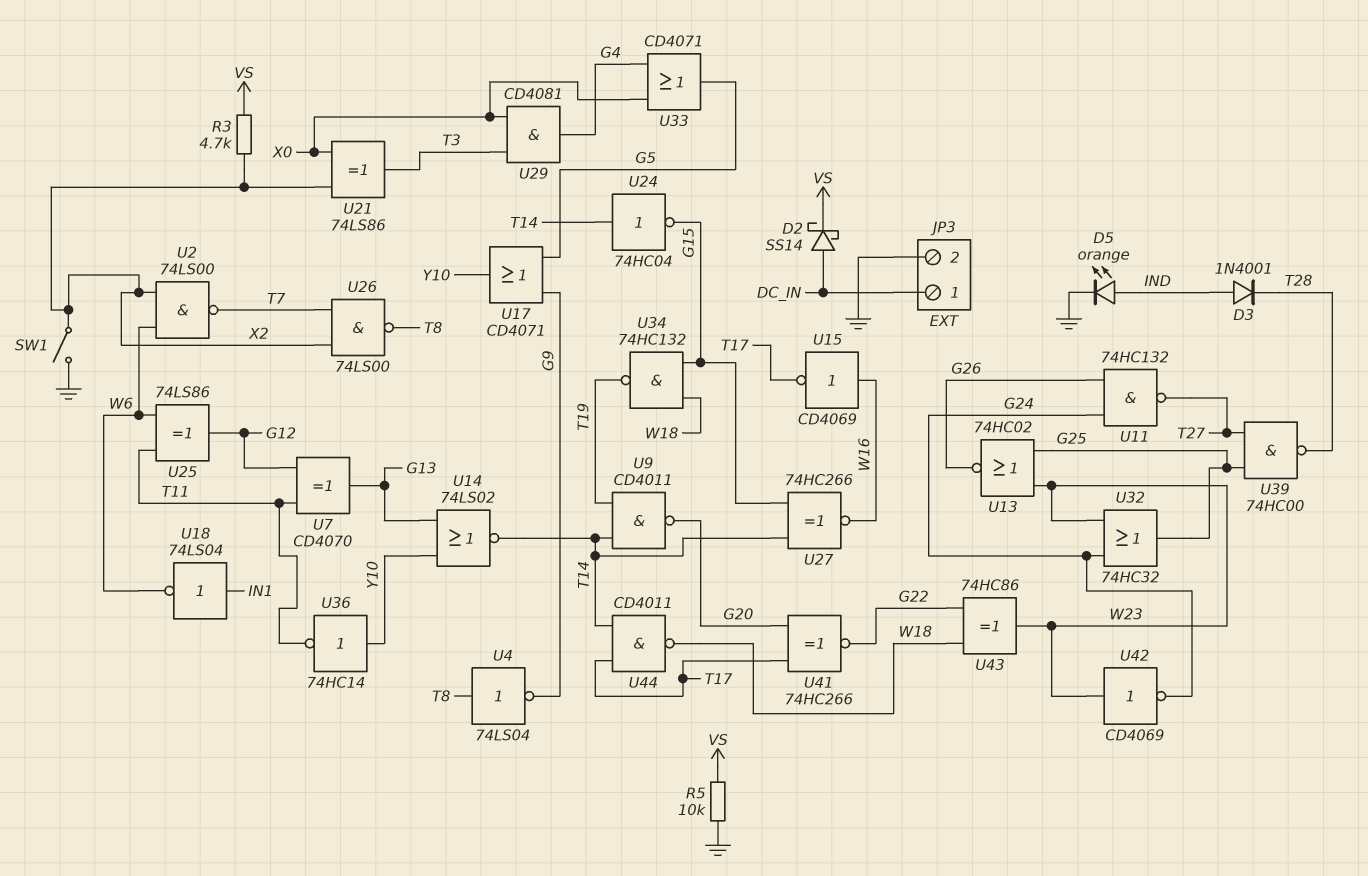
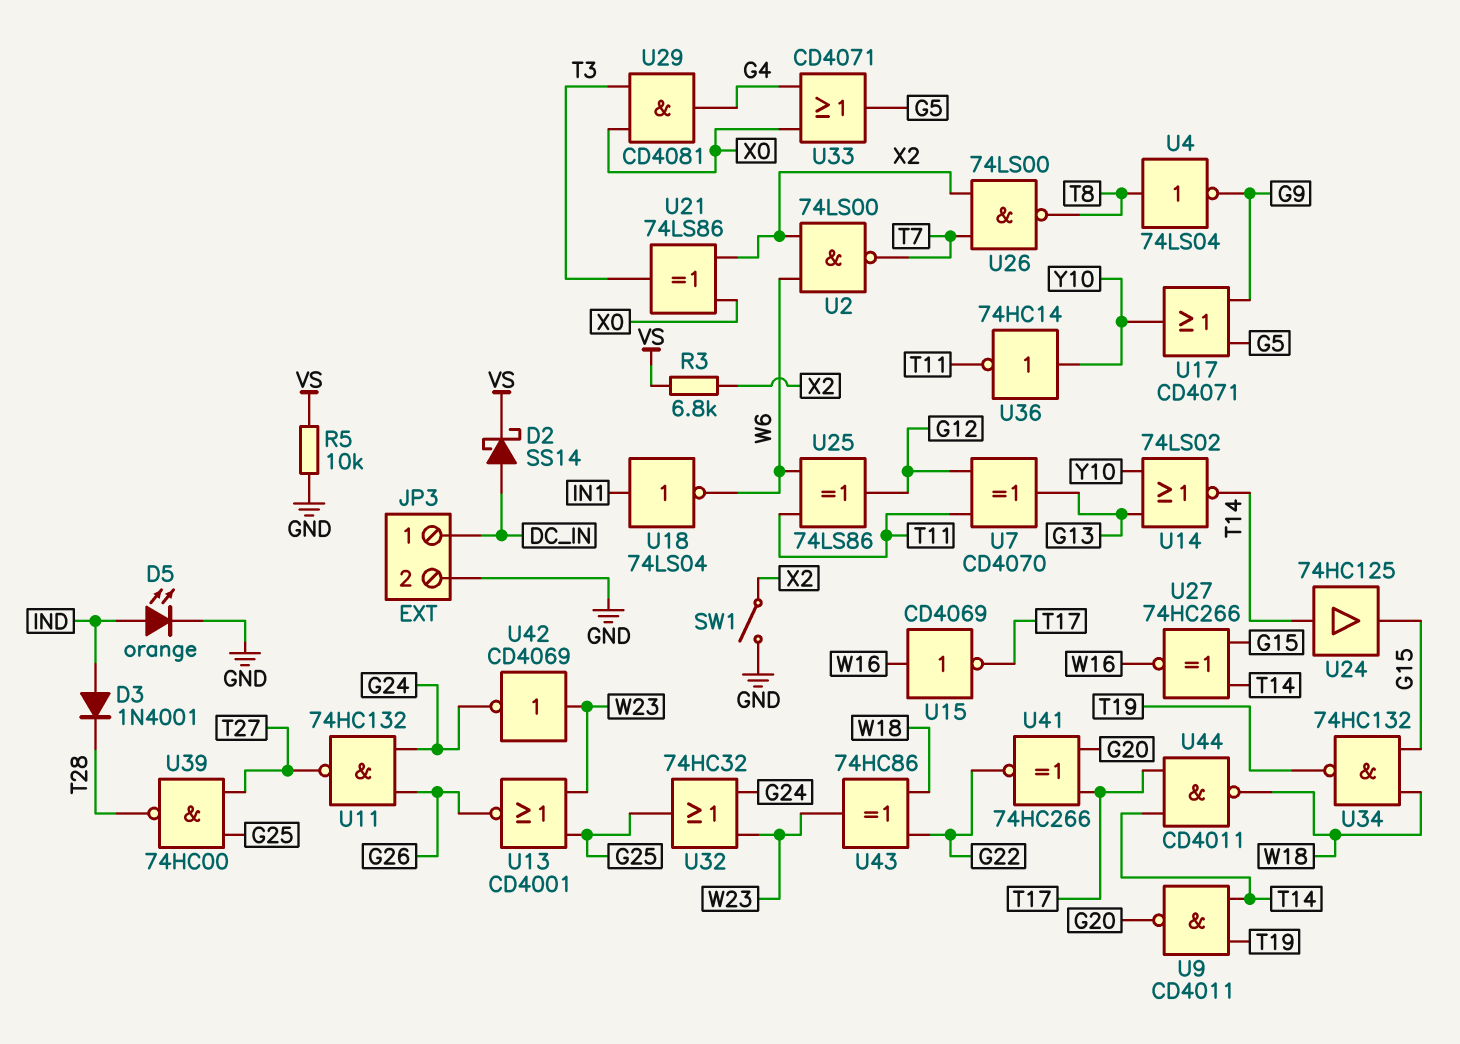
R3: 4.7k (VS, X2) -> 6.8k (VS, X2)
U13: NOR 74HC02 (in G25, in W23, out G26) -> NOR CD4001 (in G25, in W23, out G26)
U24: NOT 74HC04 (in T14, out G15) -> buffer 74HC125 (in T14, out G15)

